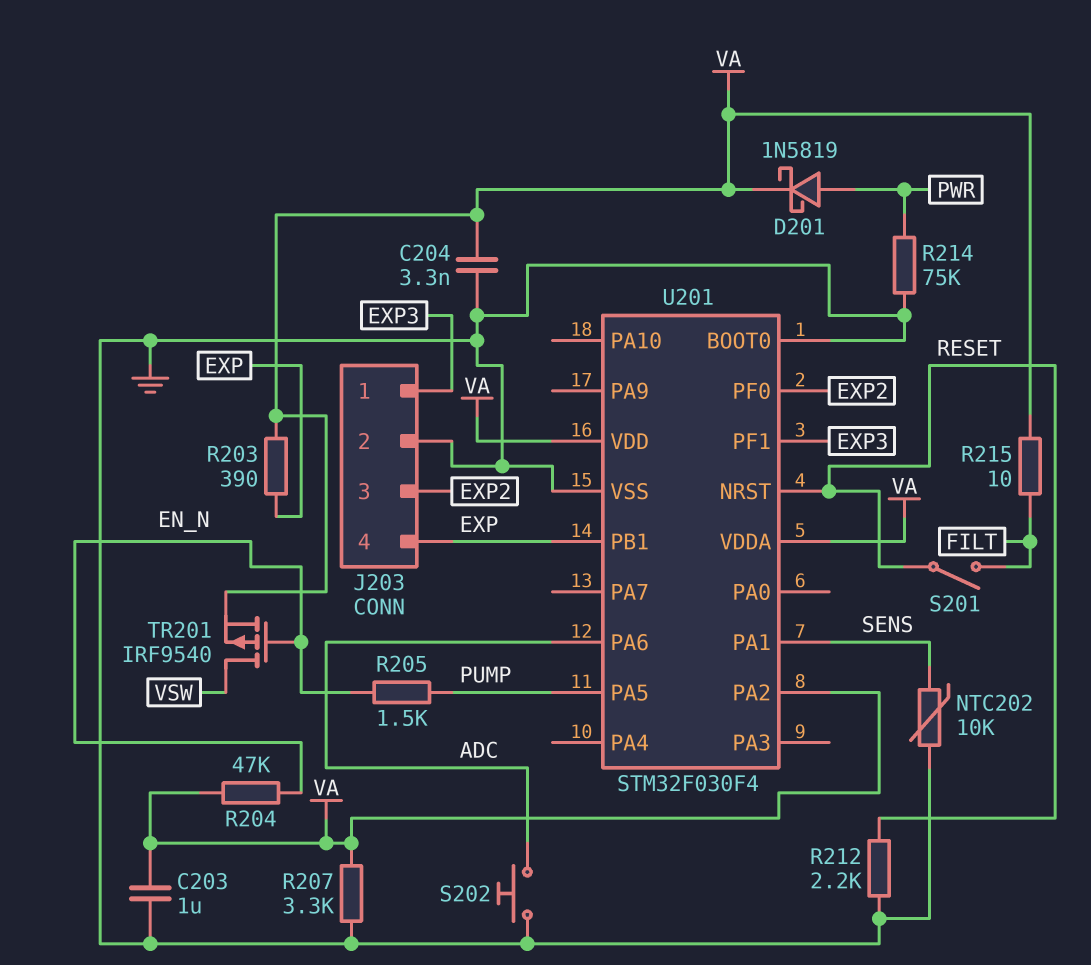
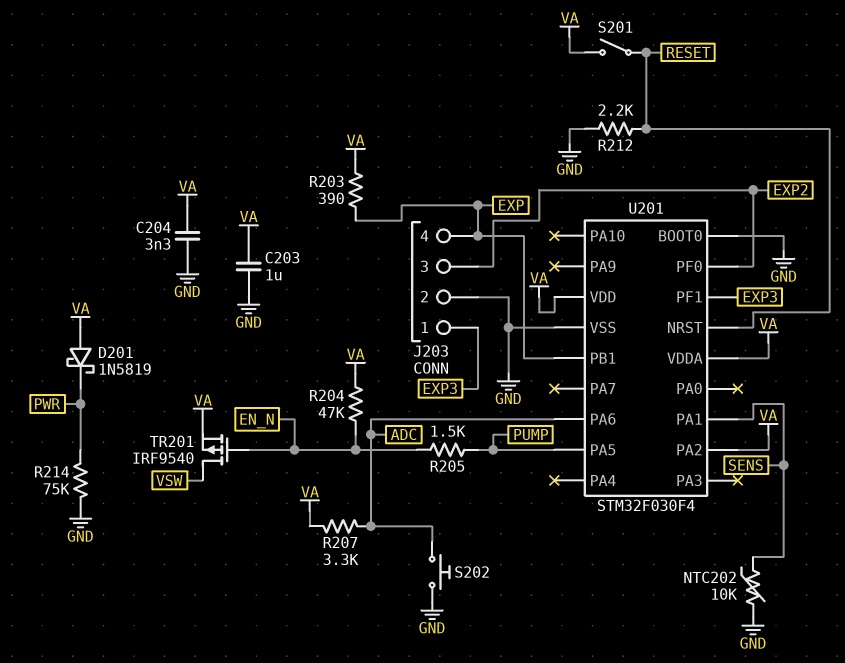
D201: schottky 1N5819 (A PWR, K VA) -> schottky 1N5819 (A VA, K PWR)
R207: 3.3k (GND, VA) -> 3.3k (ADC, VA)
R215: 10 (FILT, VA) -> none
S201: switch (FILT, RESET) -> switch (RESET, VA)

